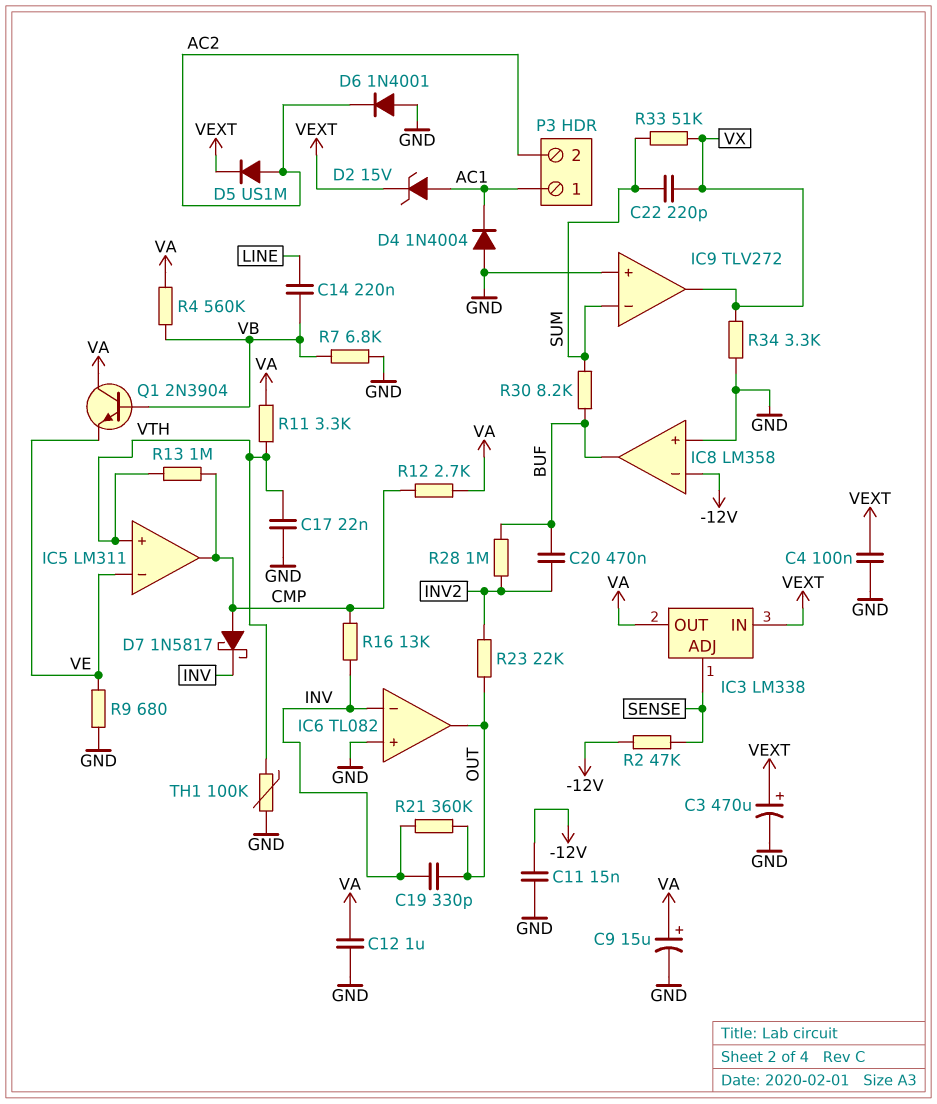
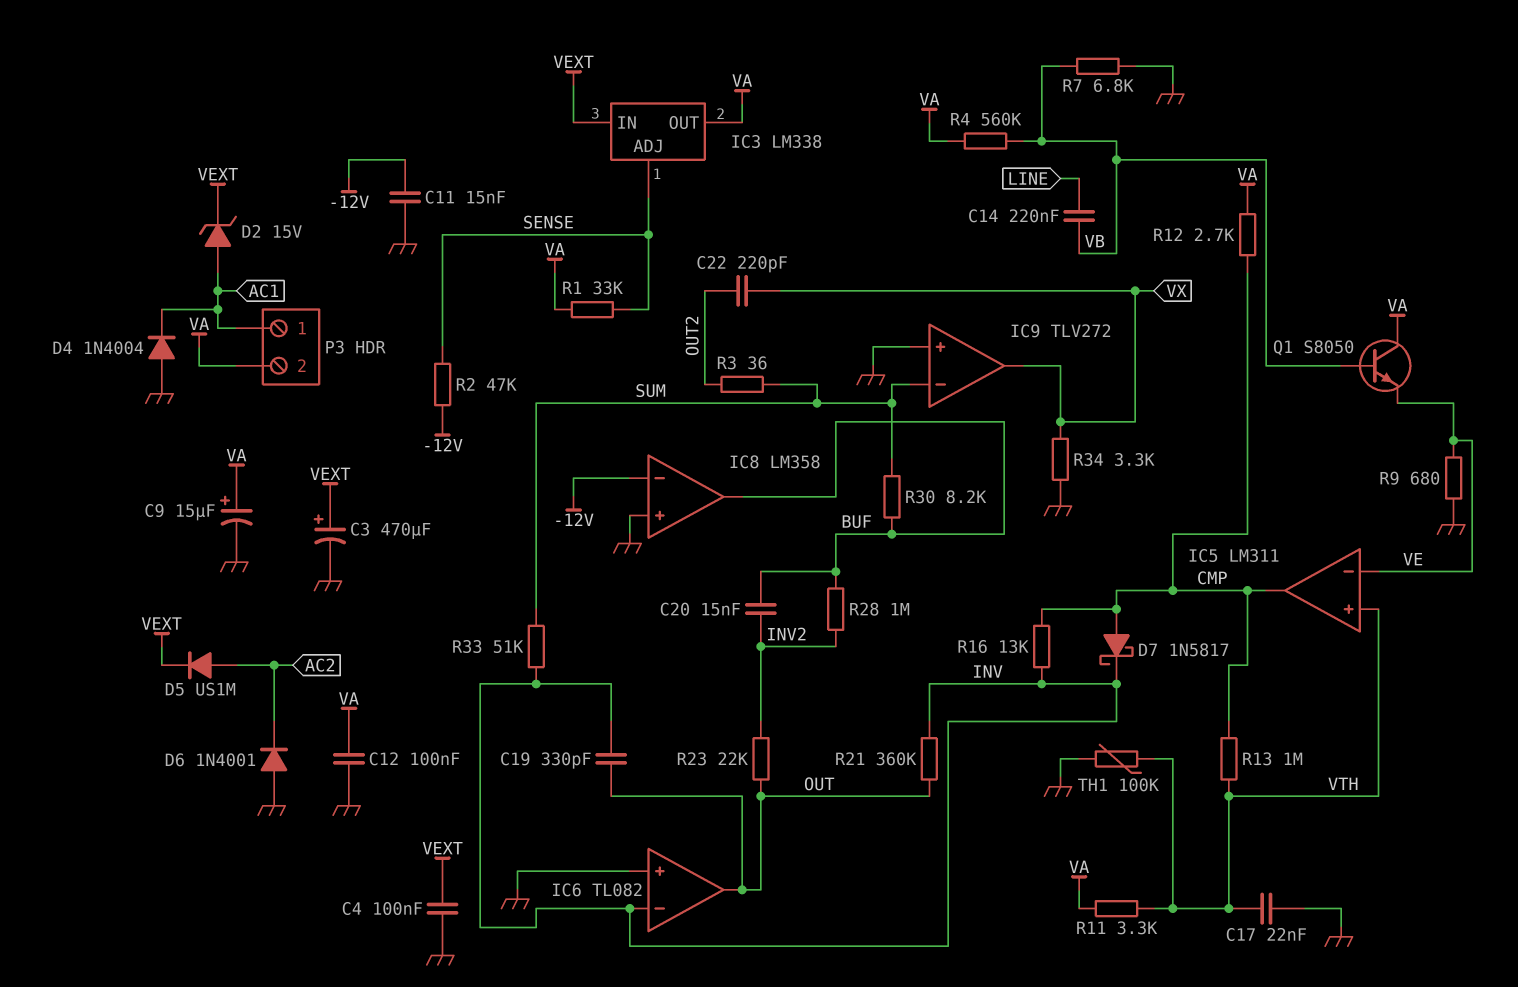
C12: 1uF (GND, VA) -> 100nF (GND, VA)
C20: 470nF (BUF, INV2) -> 15nF (BUF, INV2)
C22: 220pF (SUM, VX) -> 220pF (OUT2, VX)
P3 pin 2: AC2 -> VA
Q1: NPN 2N3904 (B VB, C VA, E VE) -> NPN S8050 (B VB, C VA, E VE)
R1: none -> 33k (SENSE, VA)
R3: none -> 36 (OUT2, SUM)
R33: 51k (SUM, VX) -> 51k (INV, SUM)

